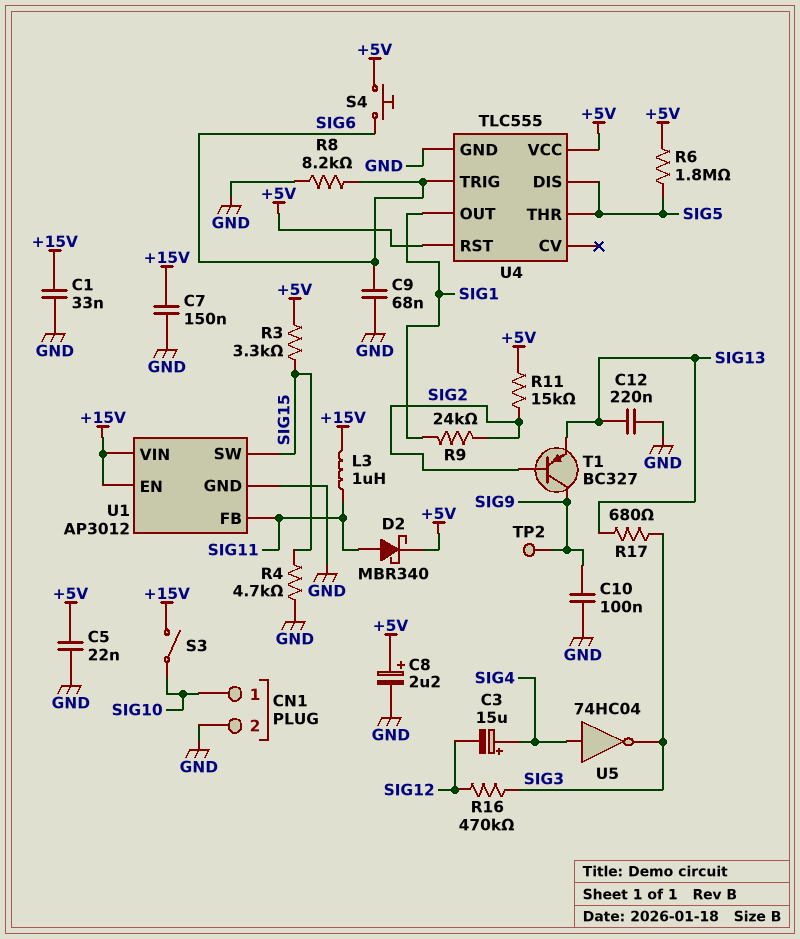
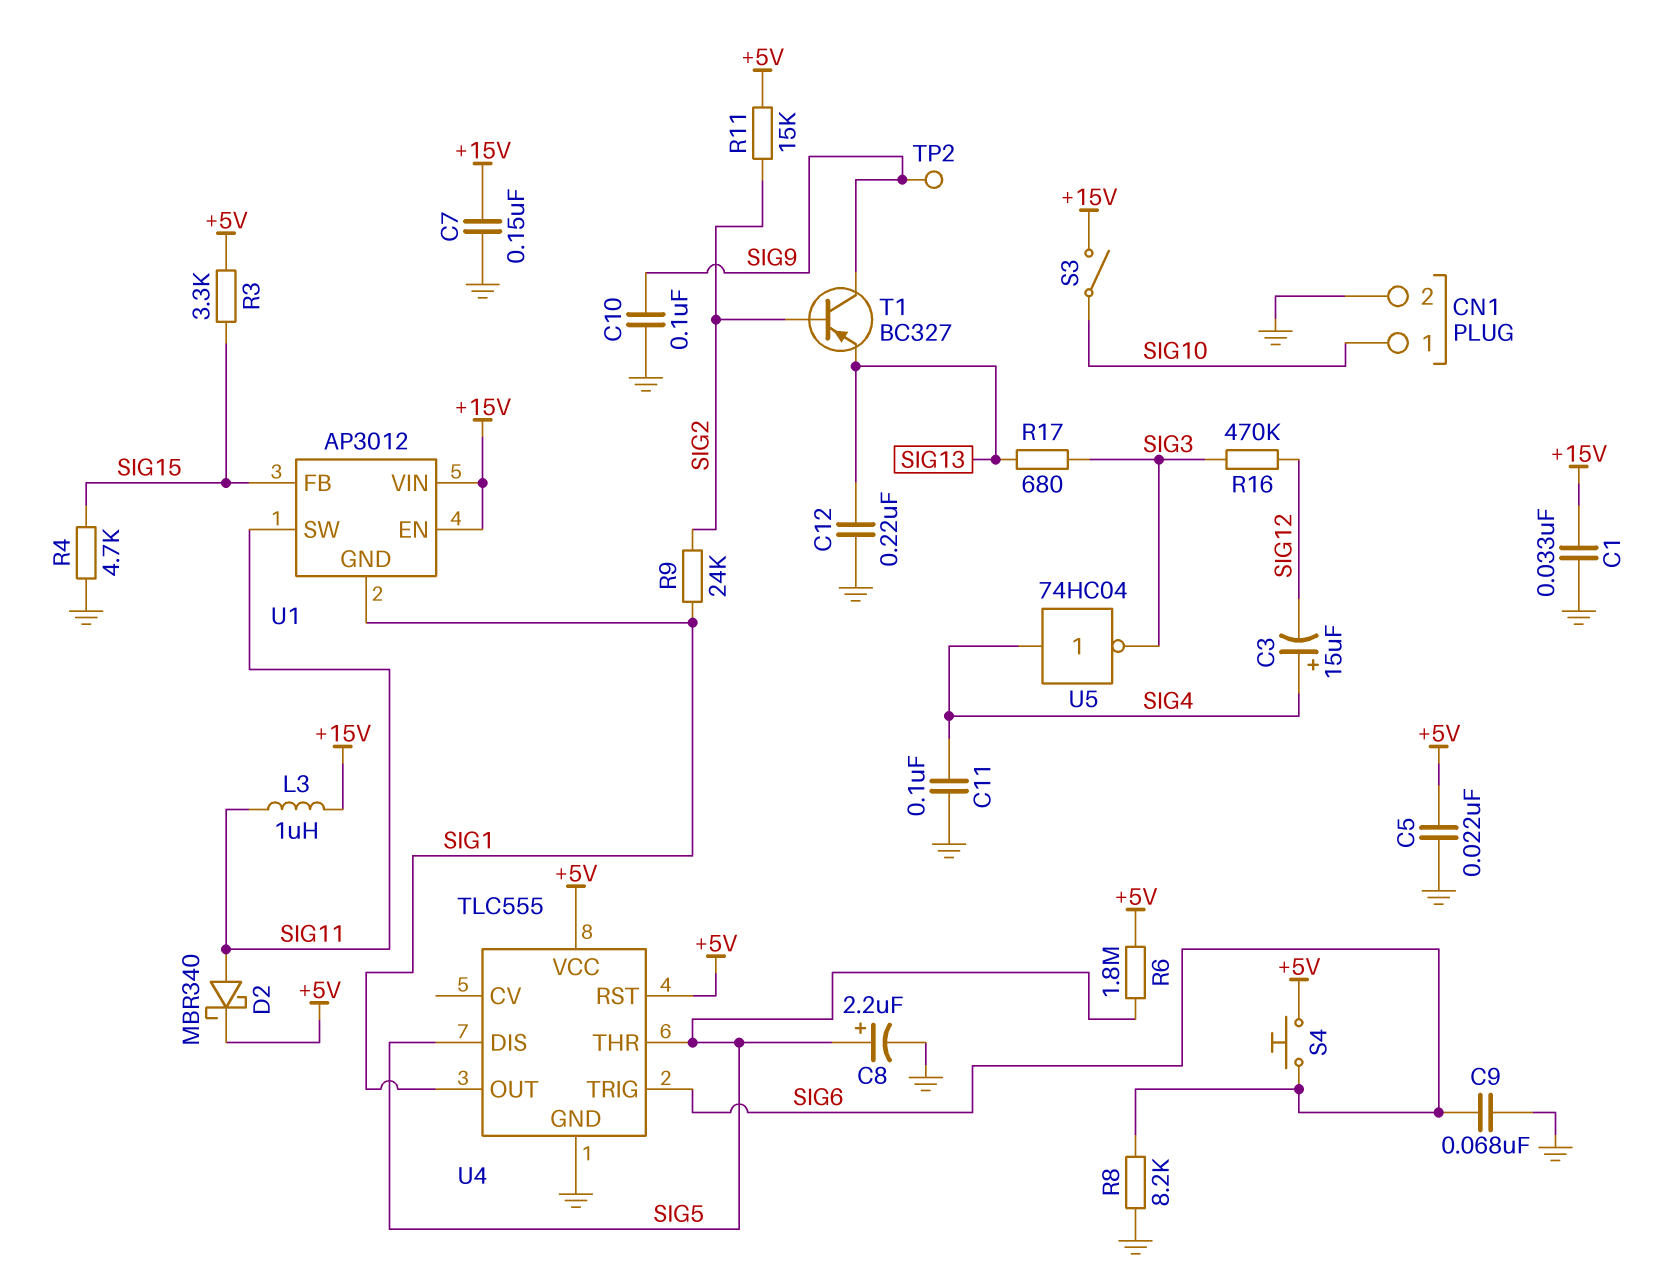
C8: 2.2uF (plus +5V, minus GND) -> 2.2uF (plus SIG5, minus GND)
C11: none -> 100nF (GND, SIG4)
U1 pin FB: SIG11 -> SIG15
U1 pin GND: GND -> SIG1
U1 pin SW: SIG15 -> SIG11

